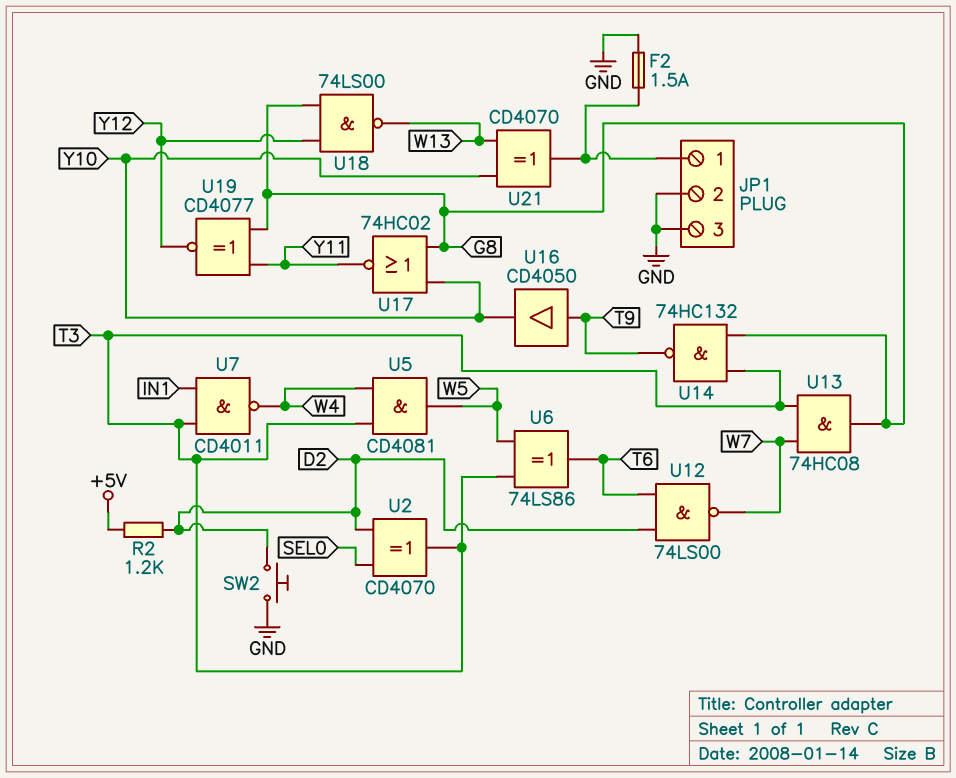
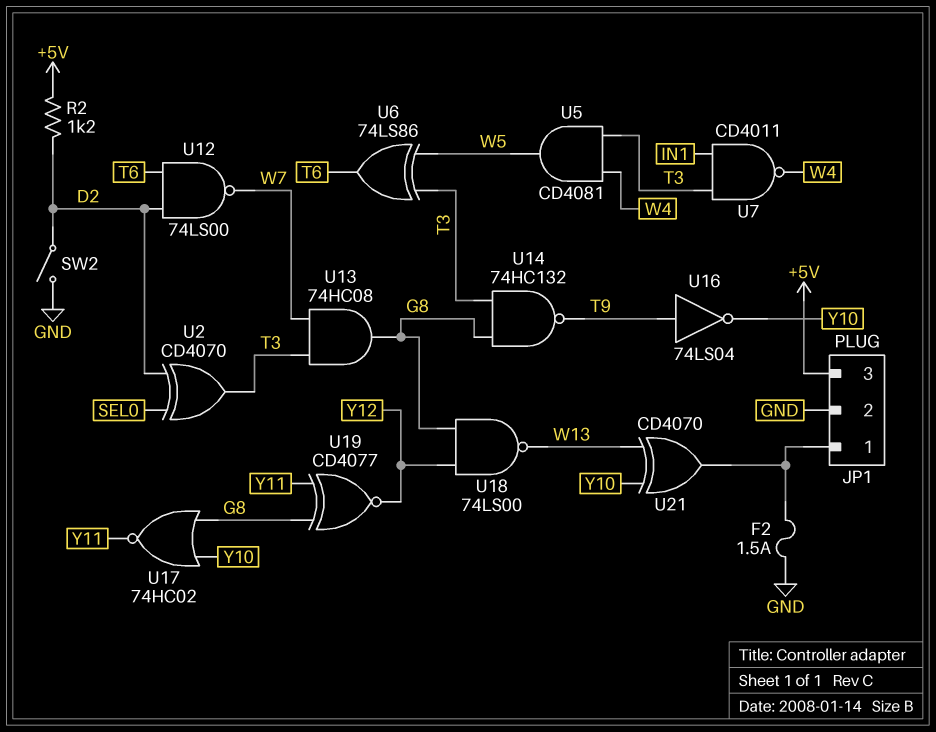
JP1 pin 3: GND -> +5V
SW2: button (D2, GND) -> switch (D2, GND)
U16: buffer CD4050 (in T9, out Y10) -> NOT 74LS04 (in T9, out Y10)

